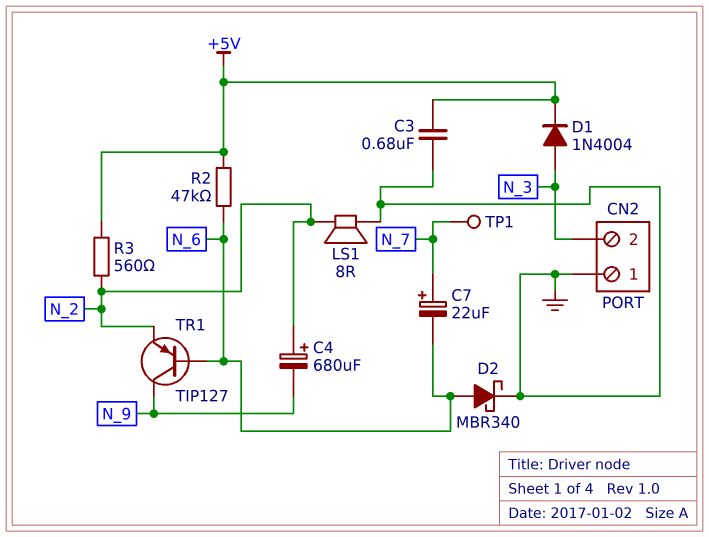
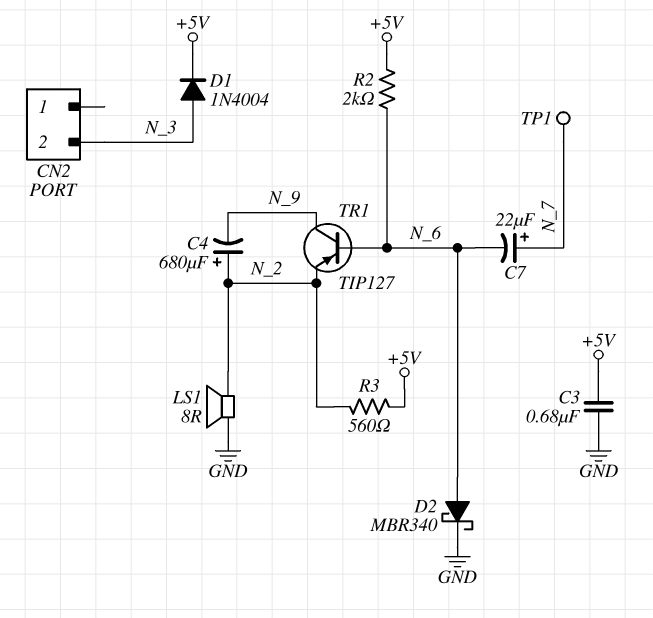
CN2 pin 1: GND -> none
R2: 47k (+5V, N_6) -> 2k (+5V, N_6)

